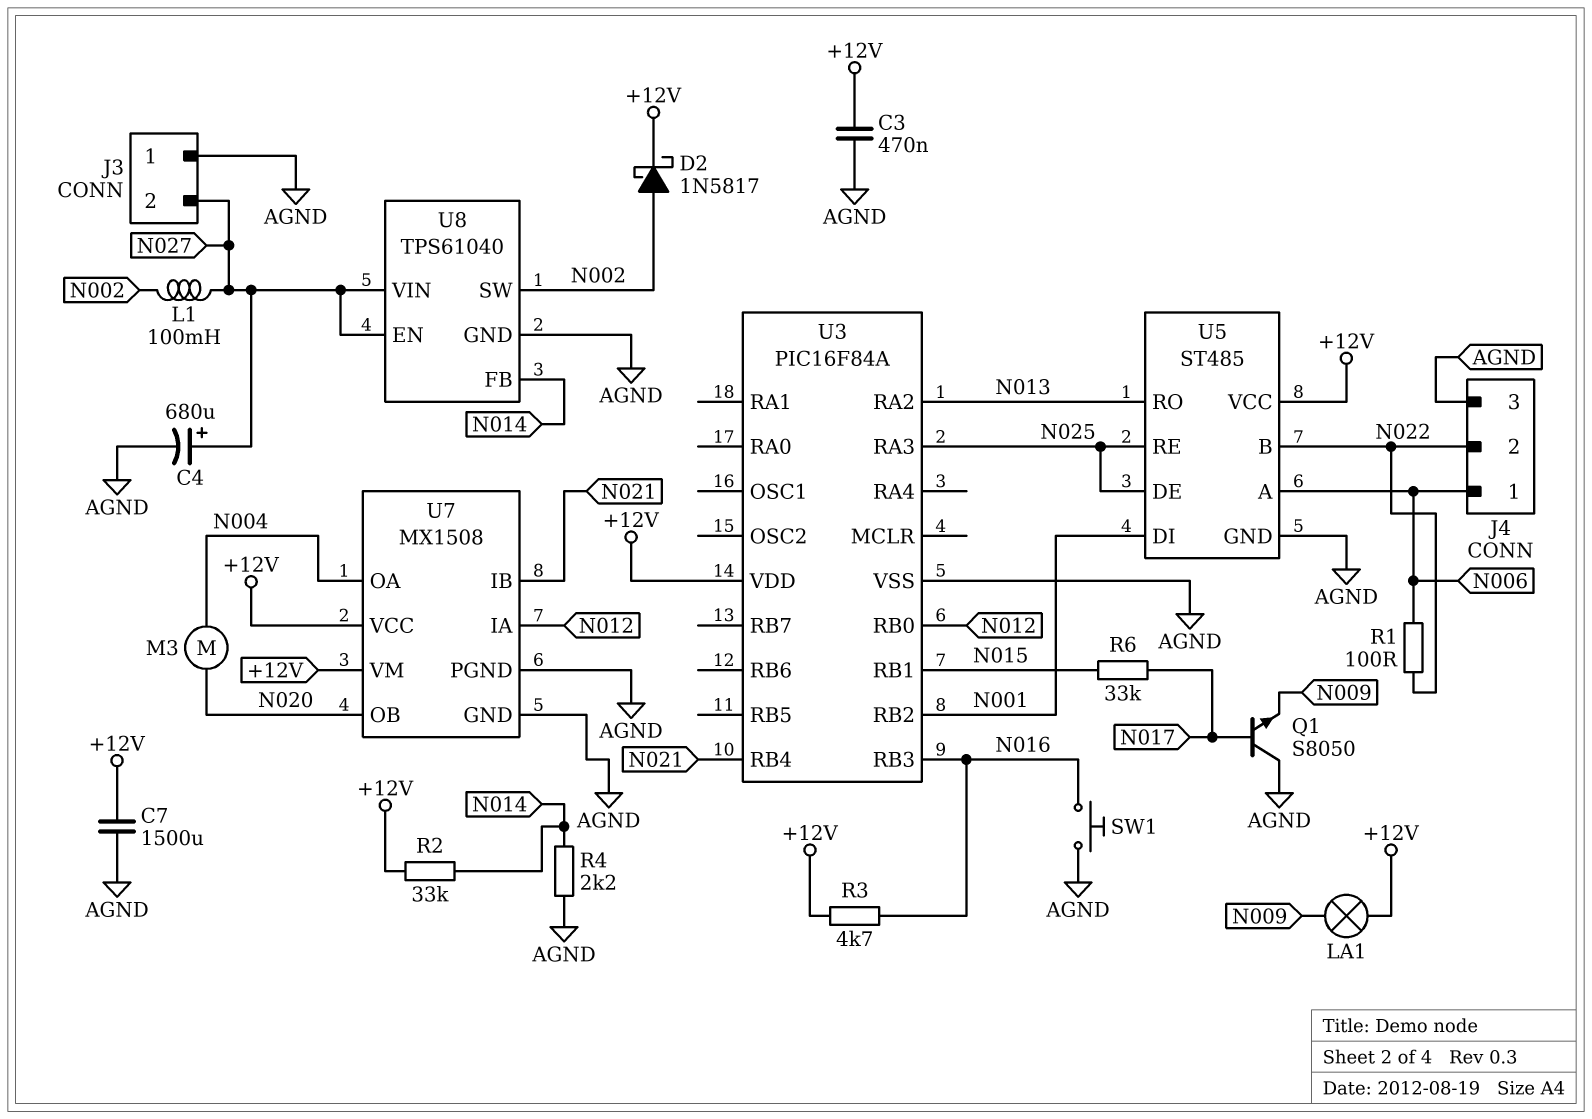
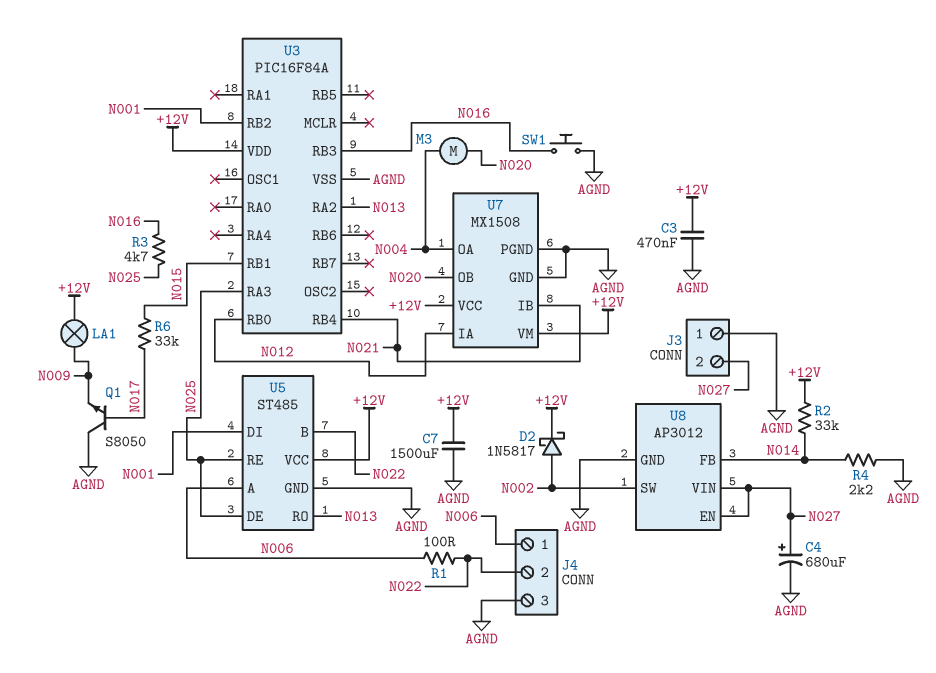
L1: 100mH (N002, N027) -> none
R3: 4.7k (+12V, N016) -> 4.7k (N016, N025)
U8: TPS61040 -> AP3012

